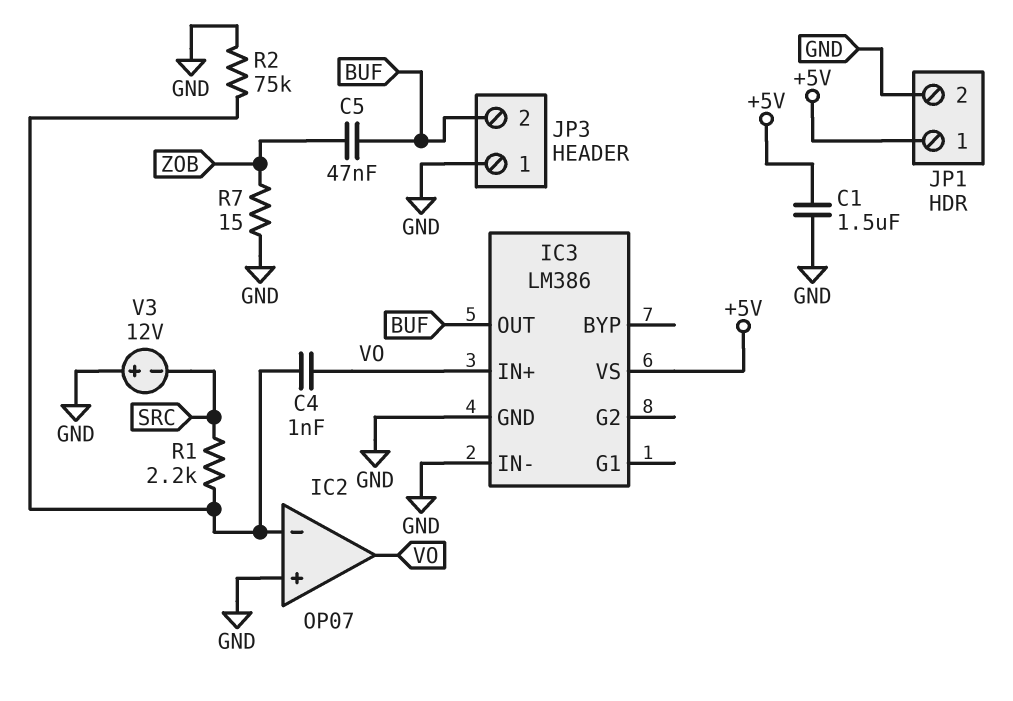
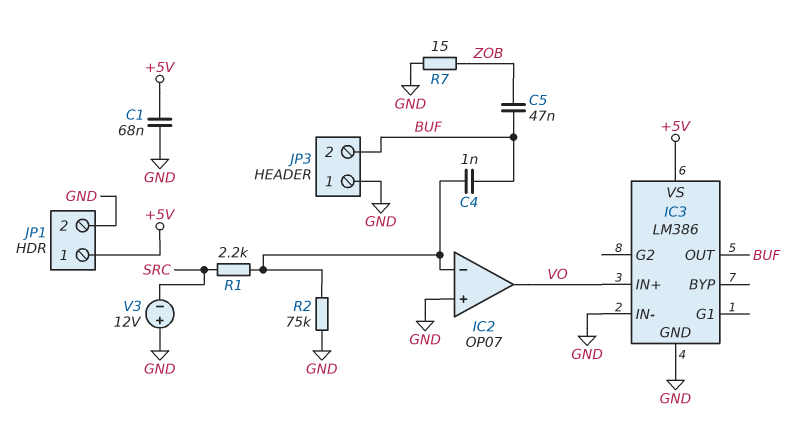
C1: 1.5uF (+5V, GND) -> 68nF (+5V, GND)
C4: 1nF (IC2/in-, VO) -> 1nF (BUF, IC2/in-)

